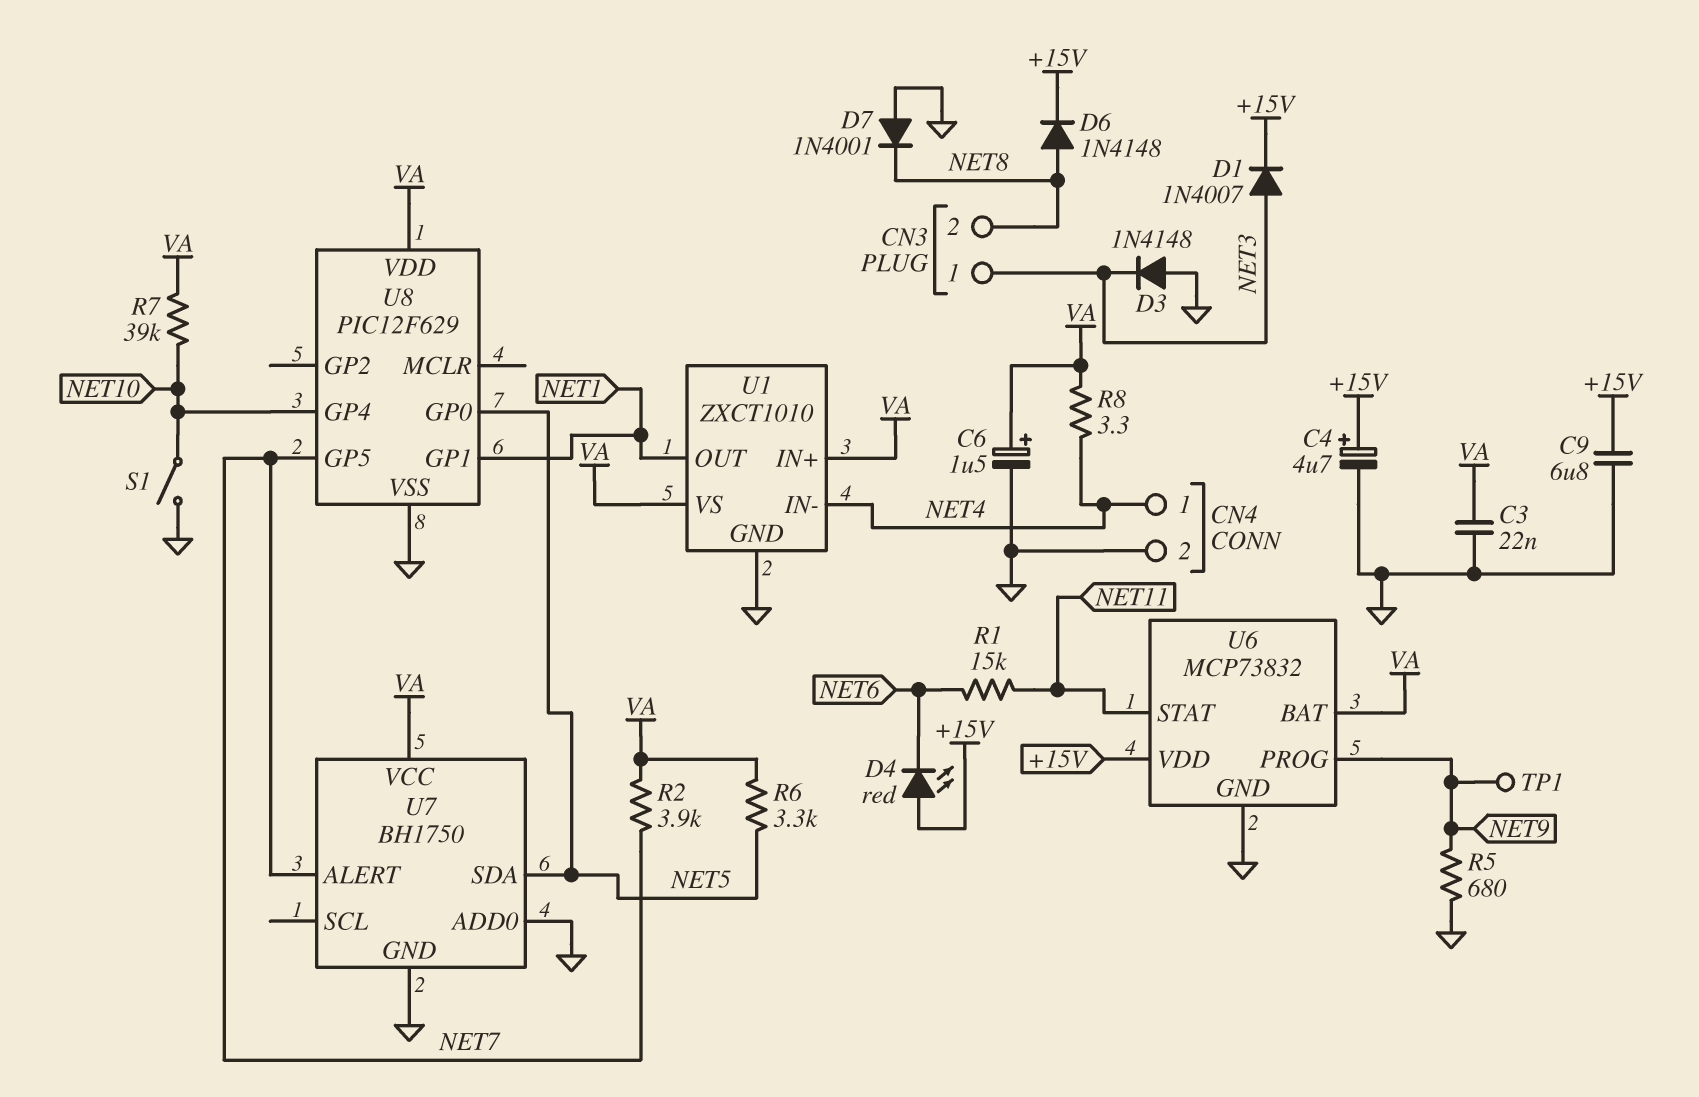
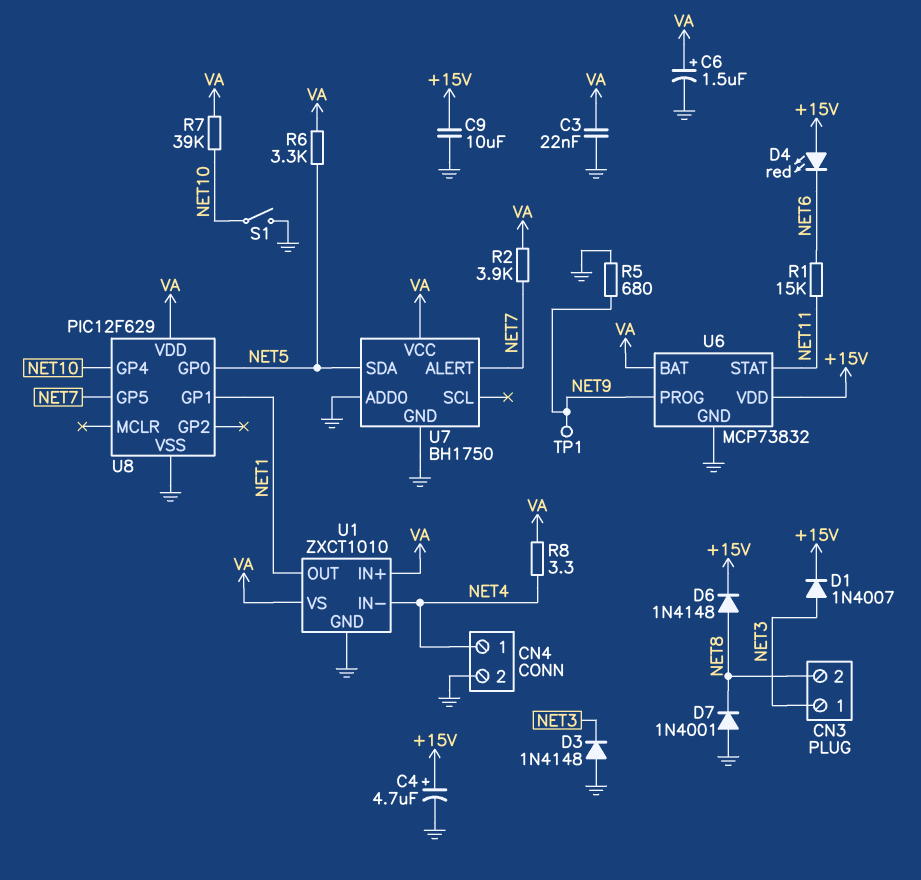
C9: 6.8uF (+15V, GND) -> 10uF (+15V, GND)

